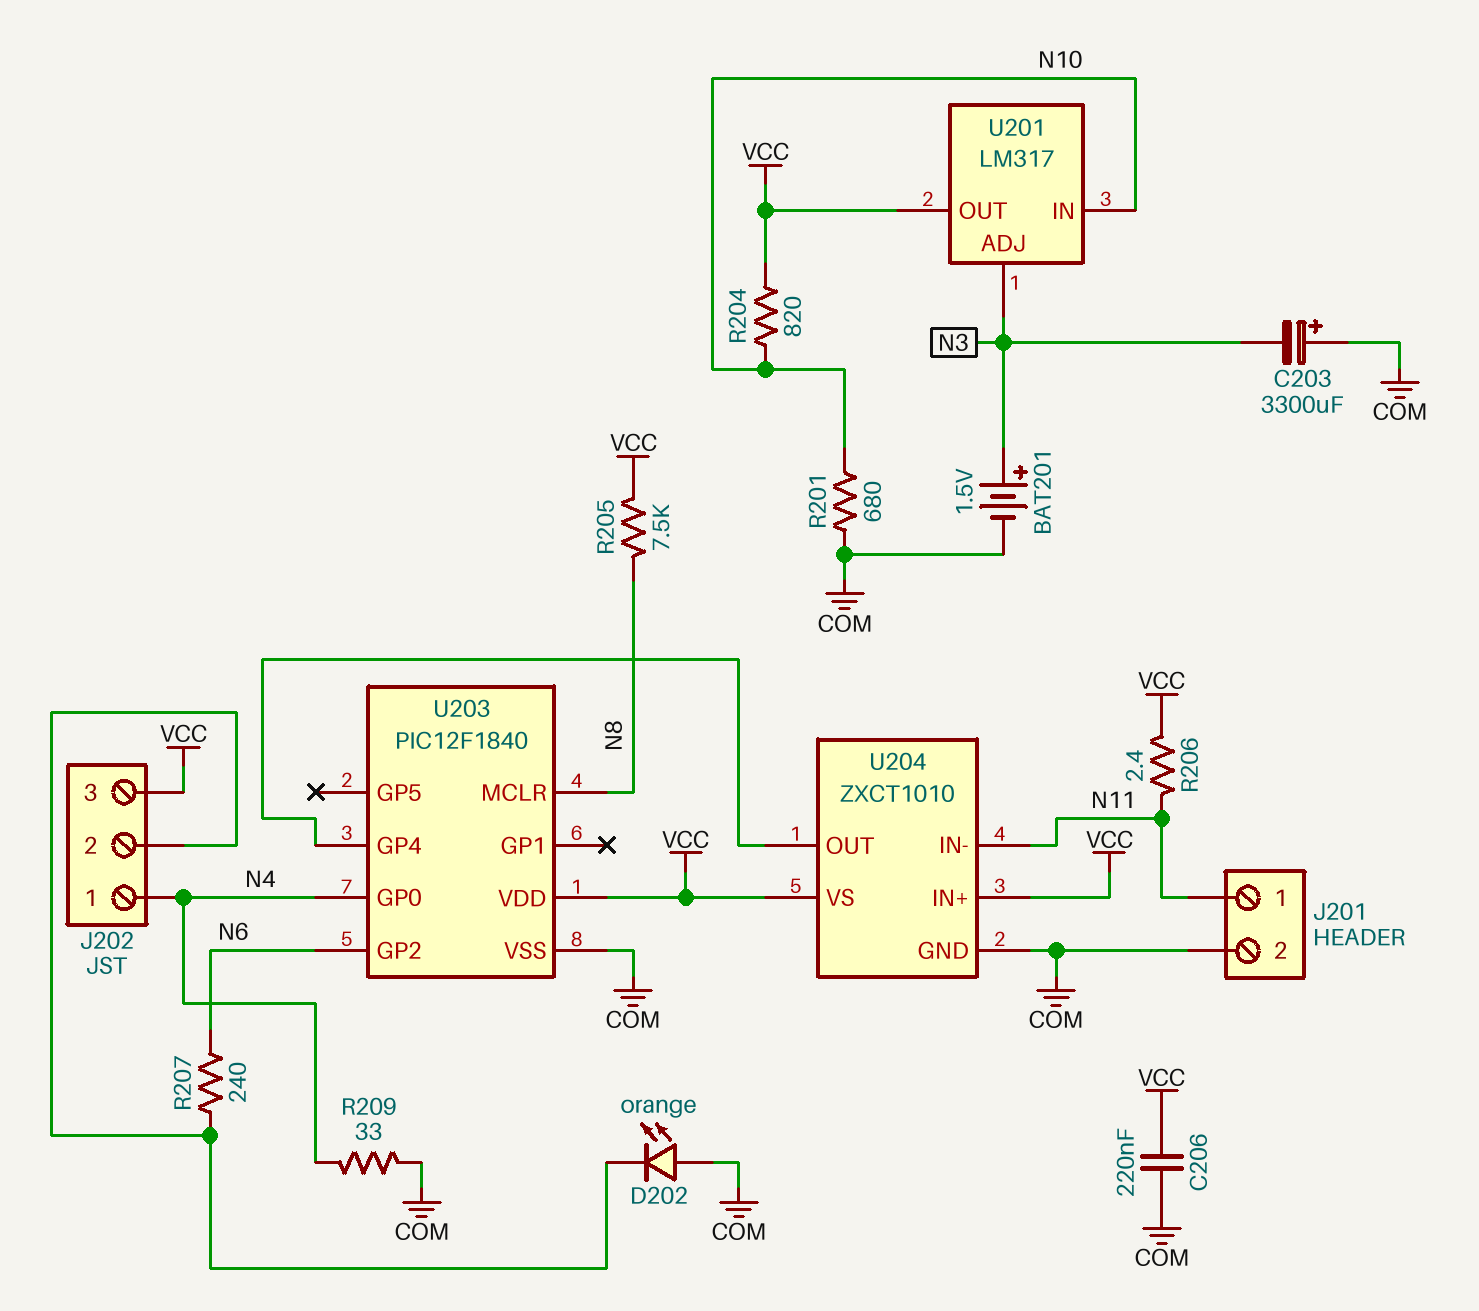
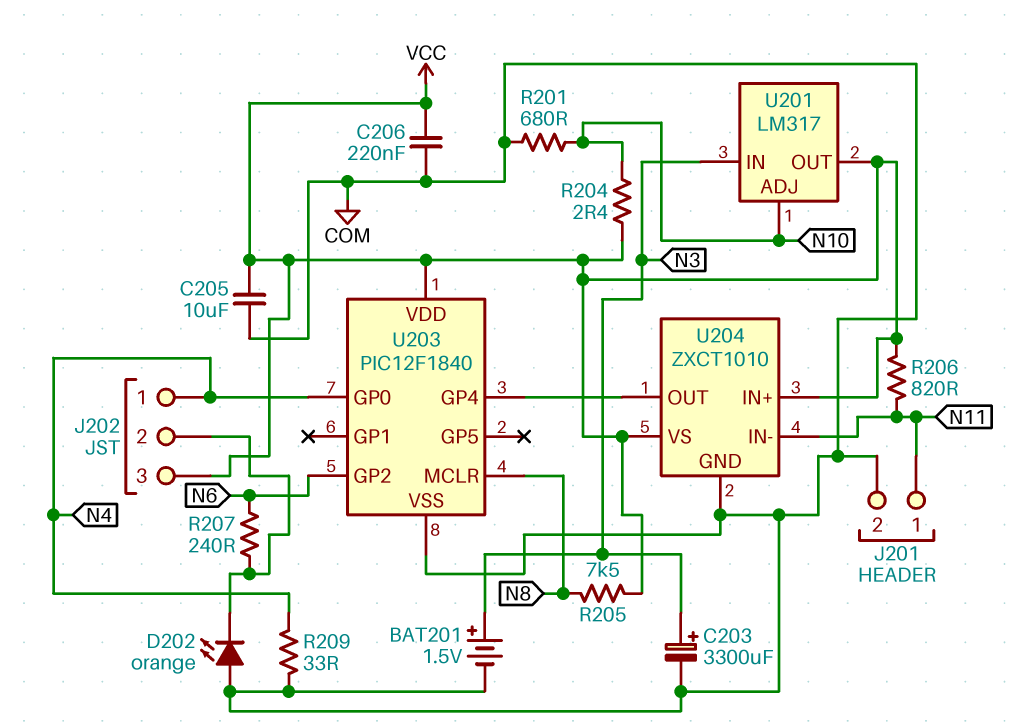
C203: 3300uF (plus COM, minus N3) -> 3300uF (plus N3, minus COM)
C205: none -> 10uF (COM, VCC)
R204: 820 (N10, VCC) -> 2.4 (N10, VCC)
R206: 2.4 (N11, VCC) -> 820 (N11, VCC)
U201 pin ADJ: N3 -> N10
U201 pin IN: N10 -> N3

